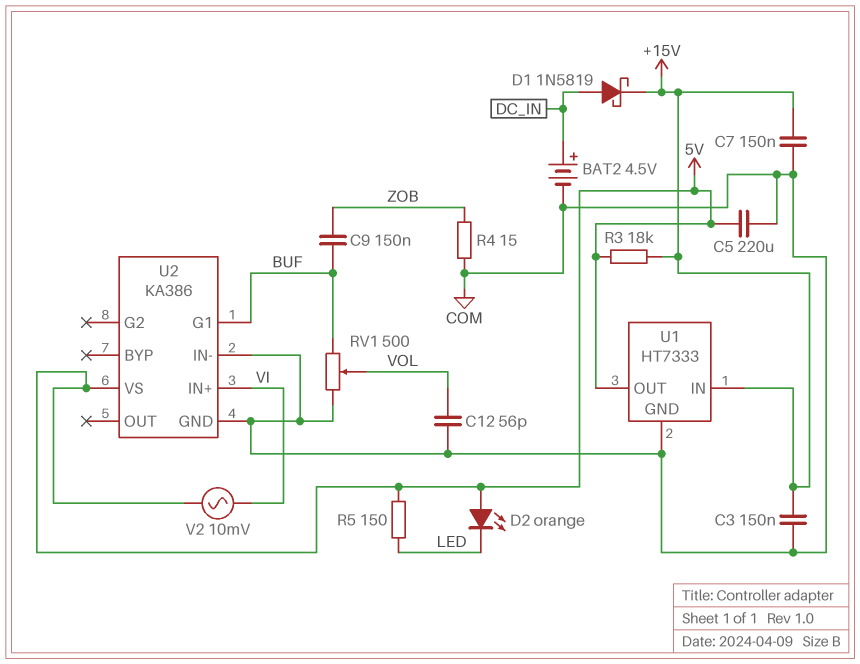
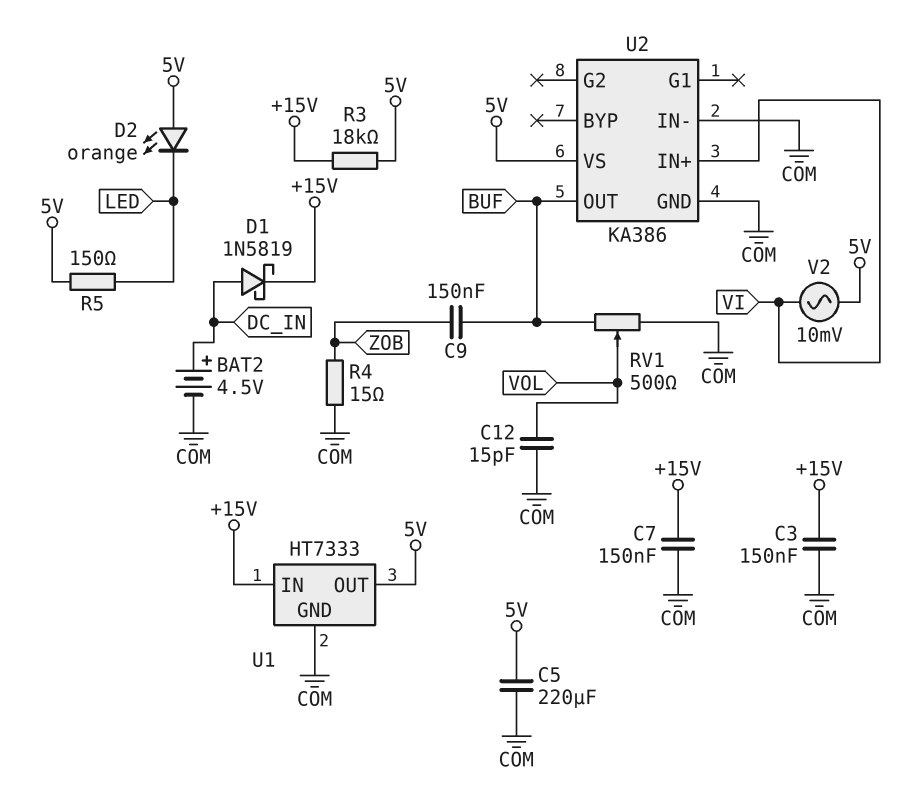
C12: 56pF (COM, VOL) -> 15pF (COM, VOL)
U2 pin G1: BUF -> none
U2 pin OUT: none -> BUF

